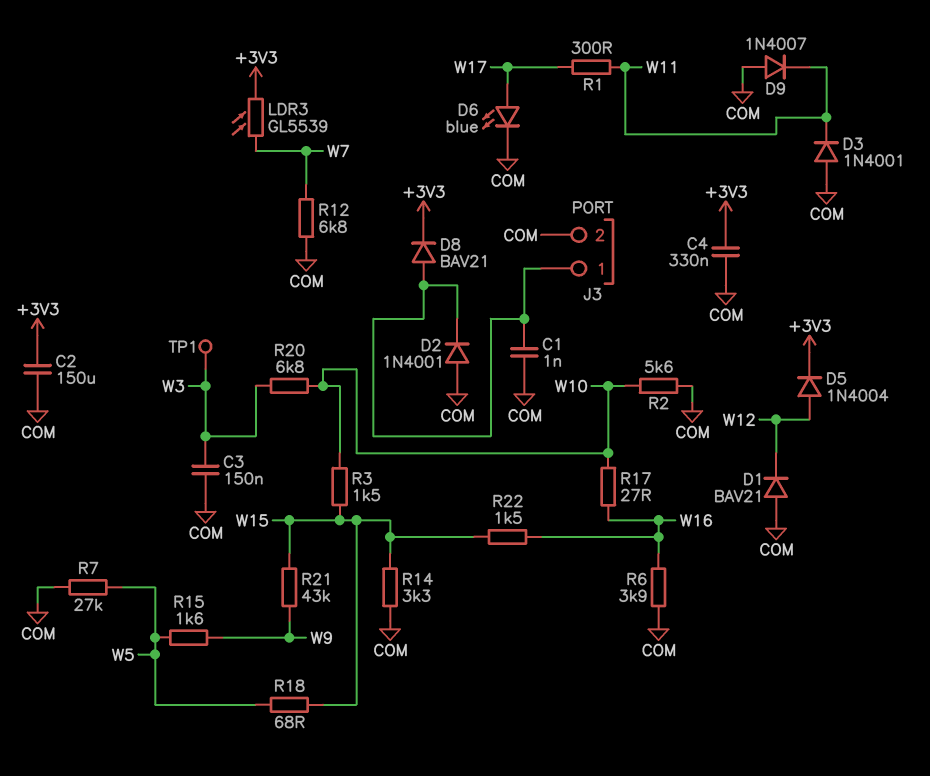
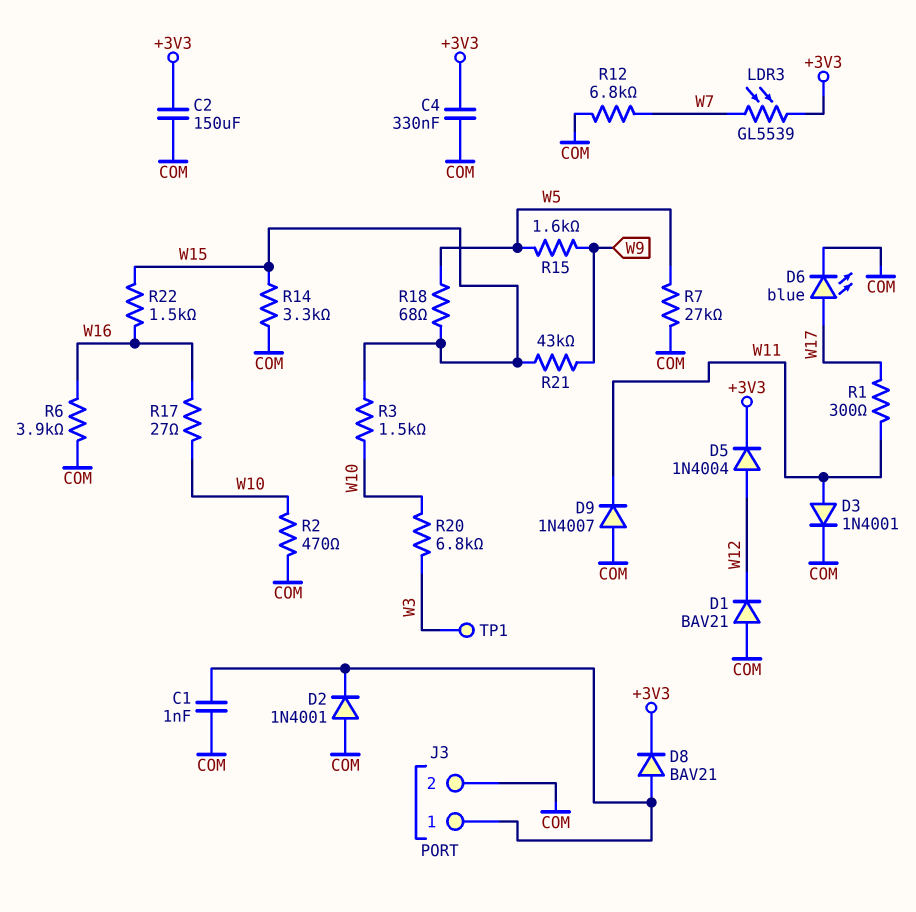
C3: 150nF (COM, W3) -> none
D3: diode 1N4001 (A COM, K W11) -> diode 1N4001 (A W11, K COM)
R2: 5.6k (COM, W10) -> 470 (COM, W10)

